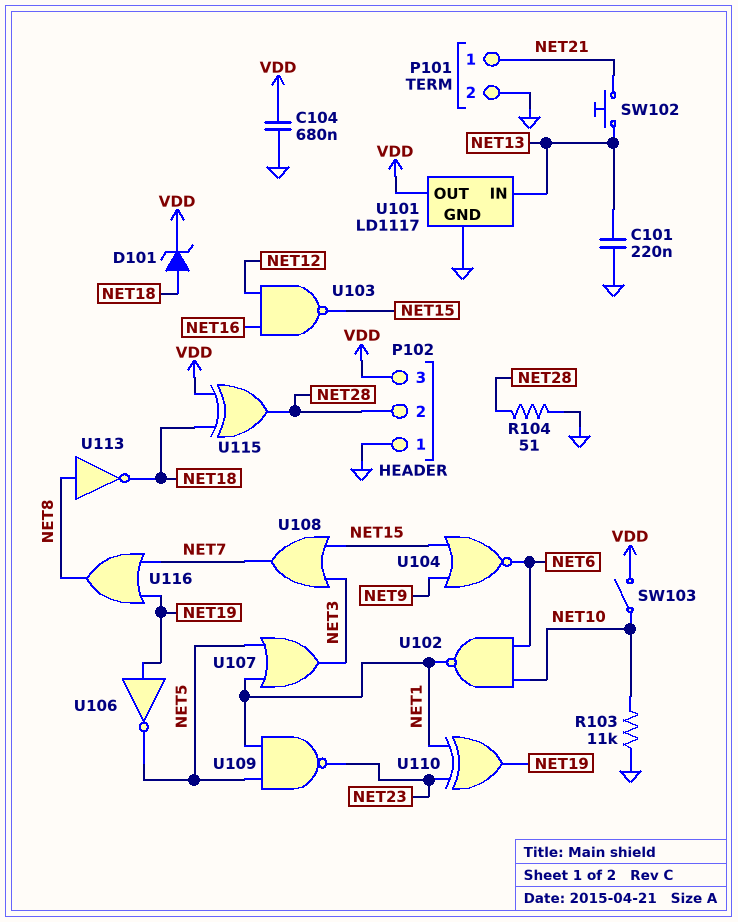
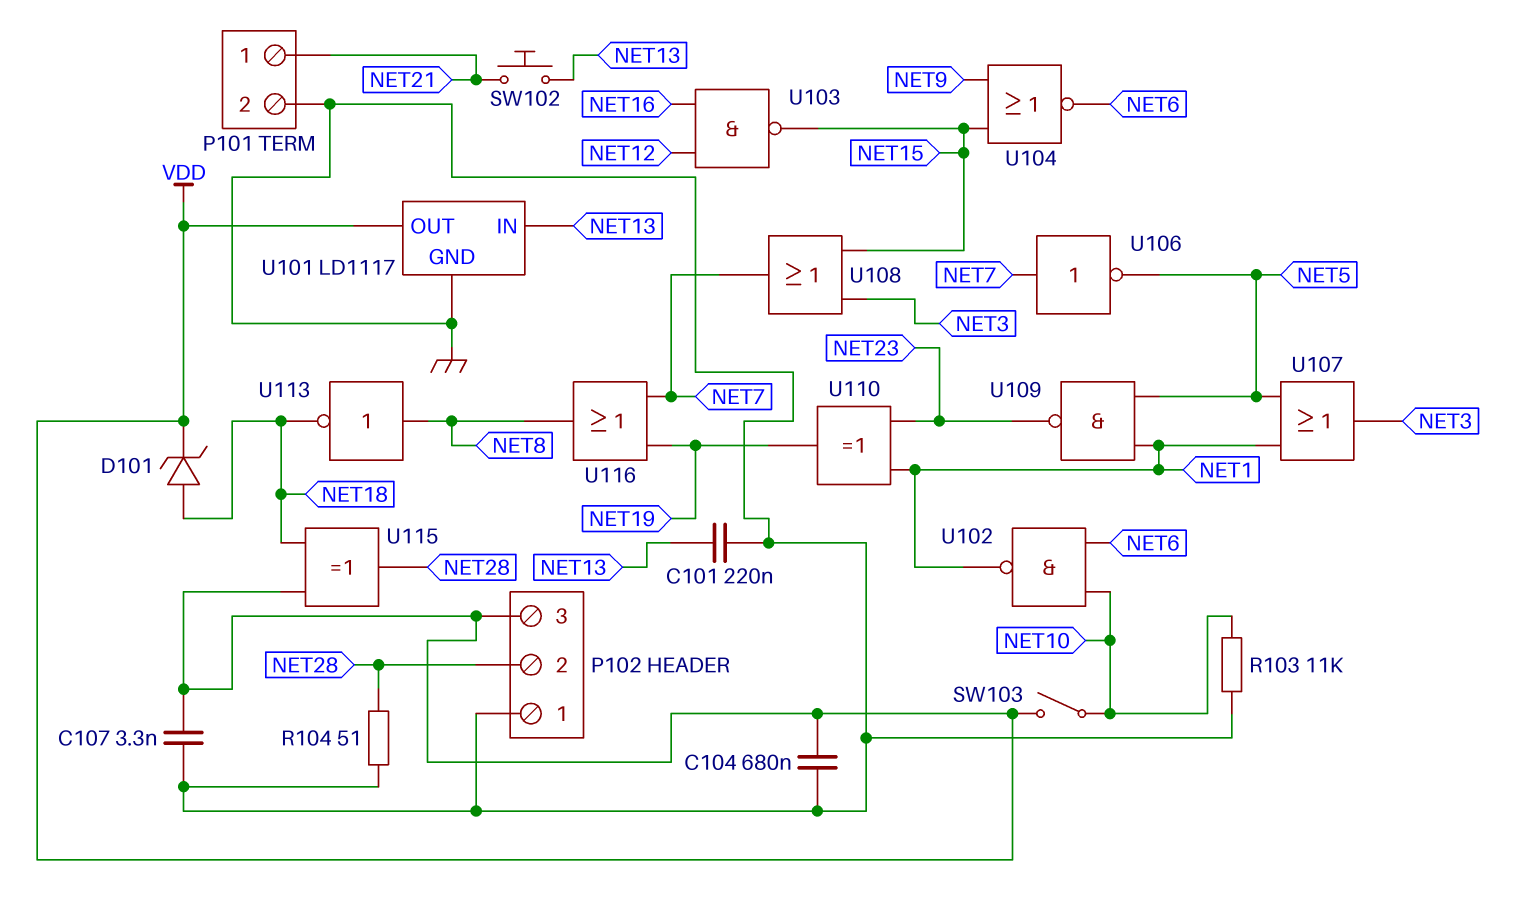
C107: none -> 3.3nF (GND, VDD)
U106: NOT (in NET19, out NET5) -> NOT (in NET7, out NET5)

